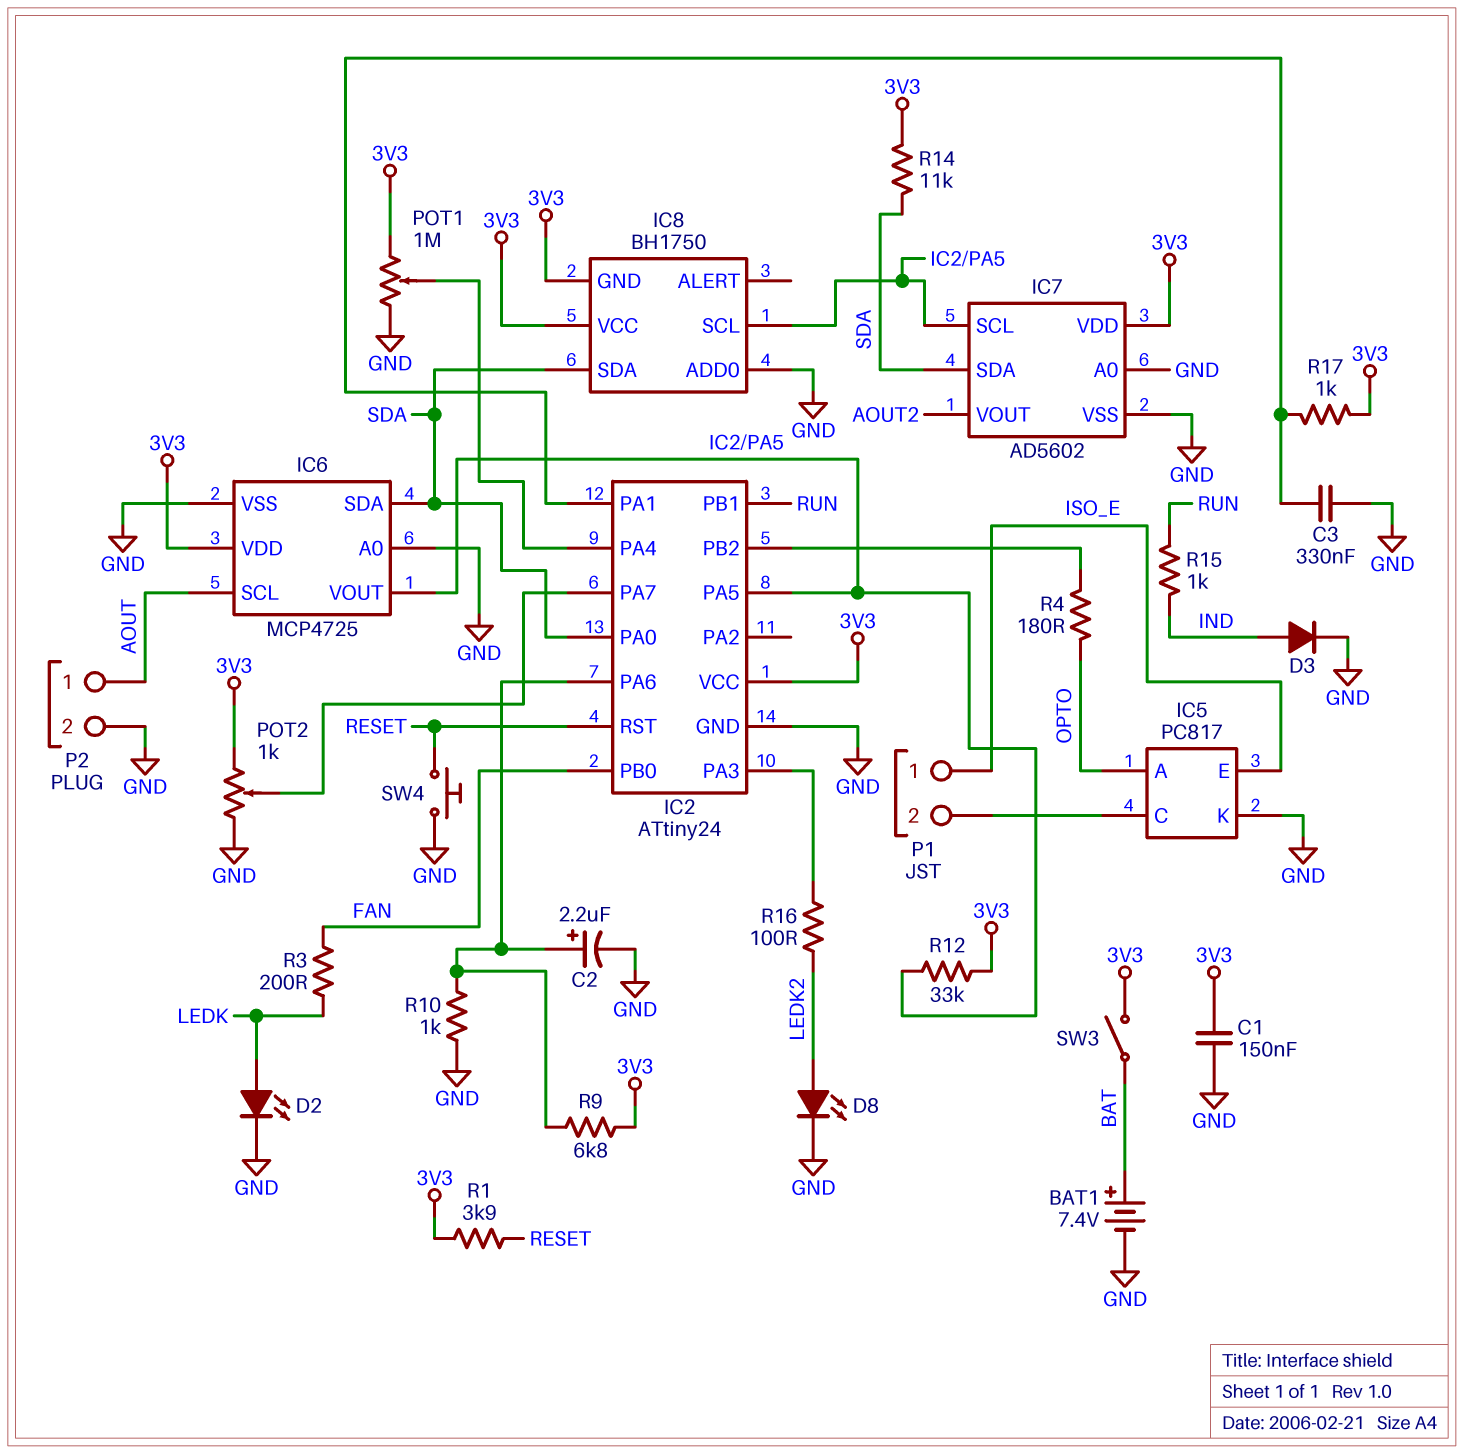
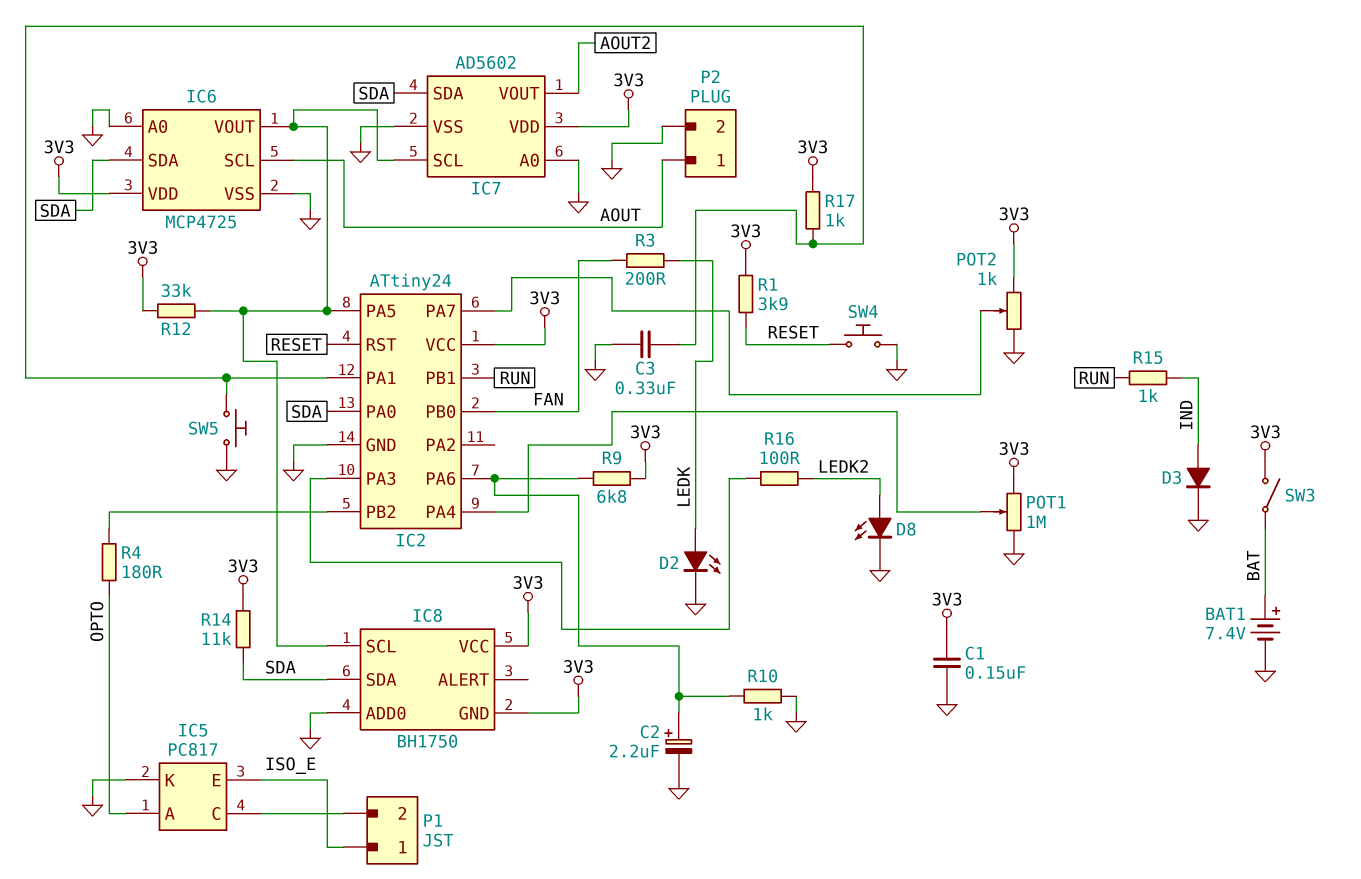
SW5: none -> button (GND, IC2/PA1)

